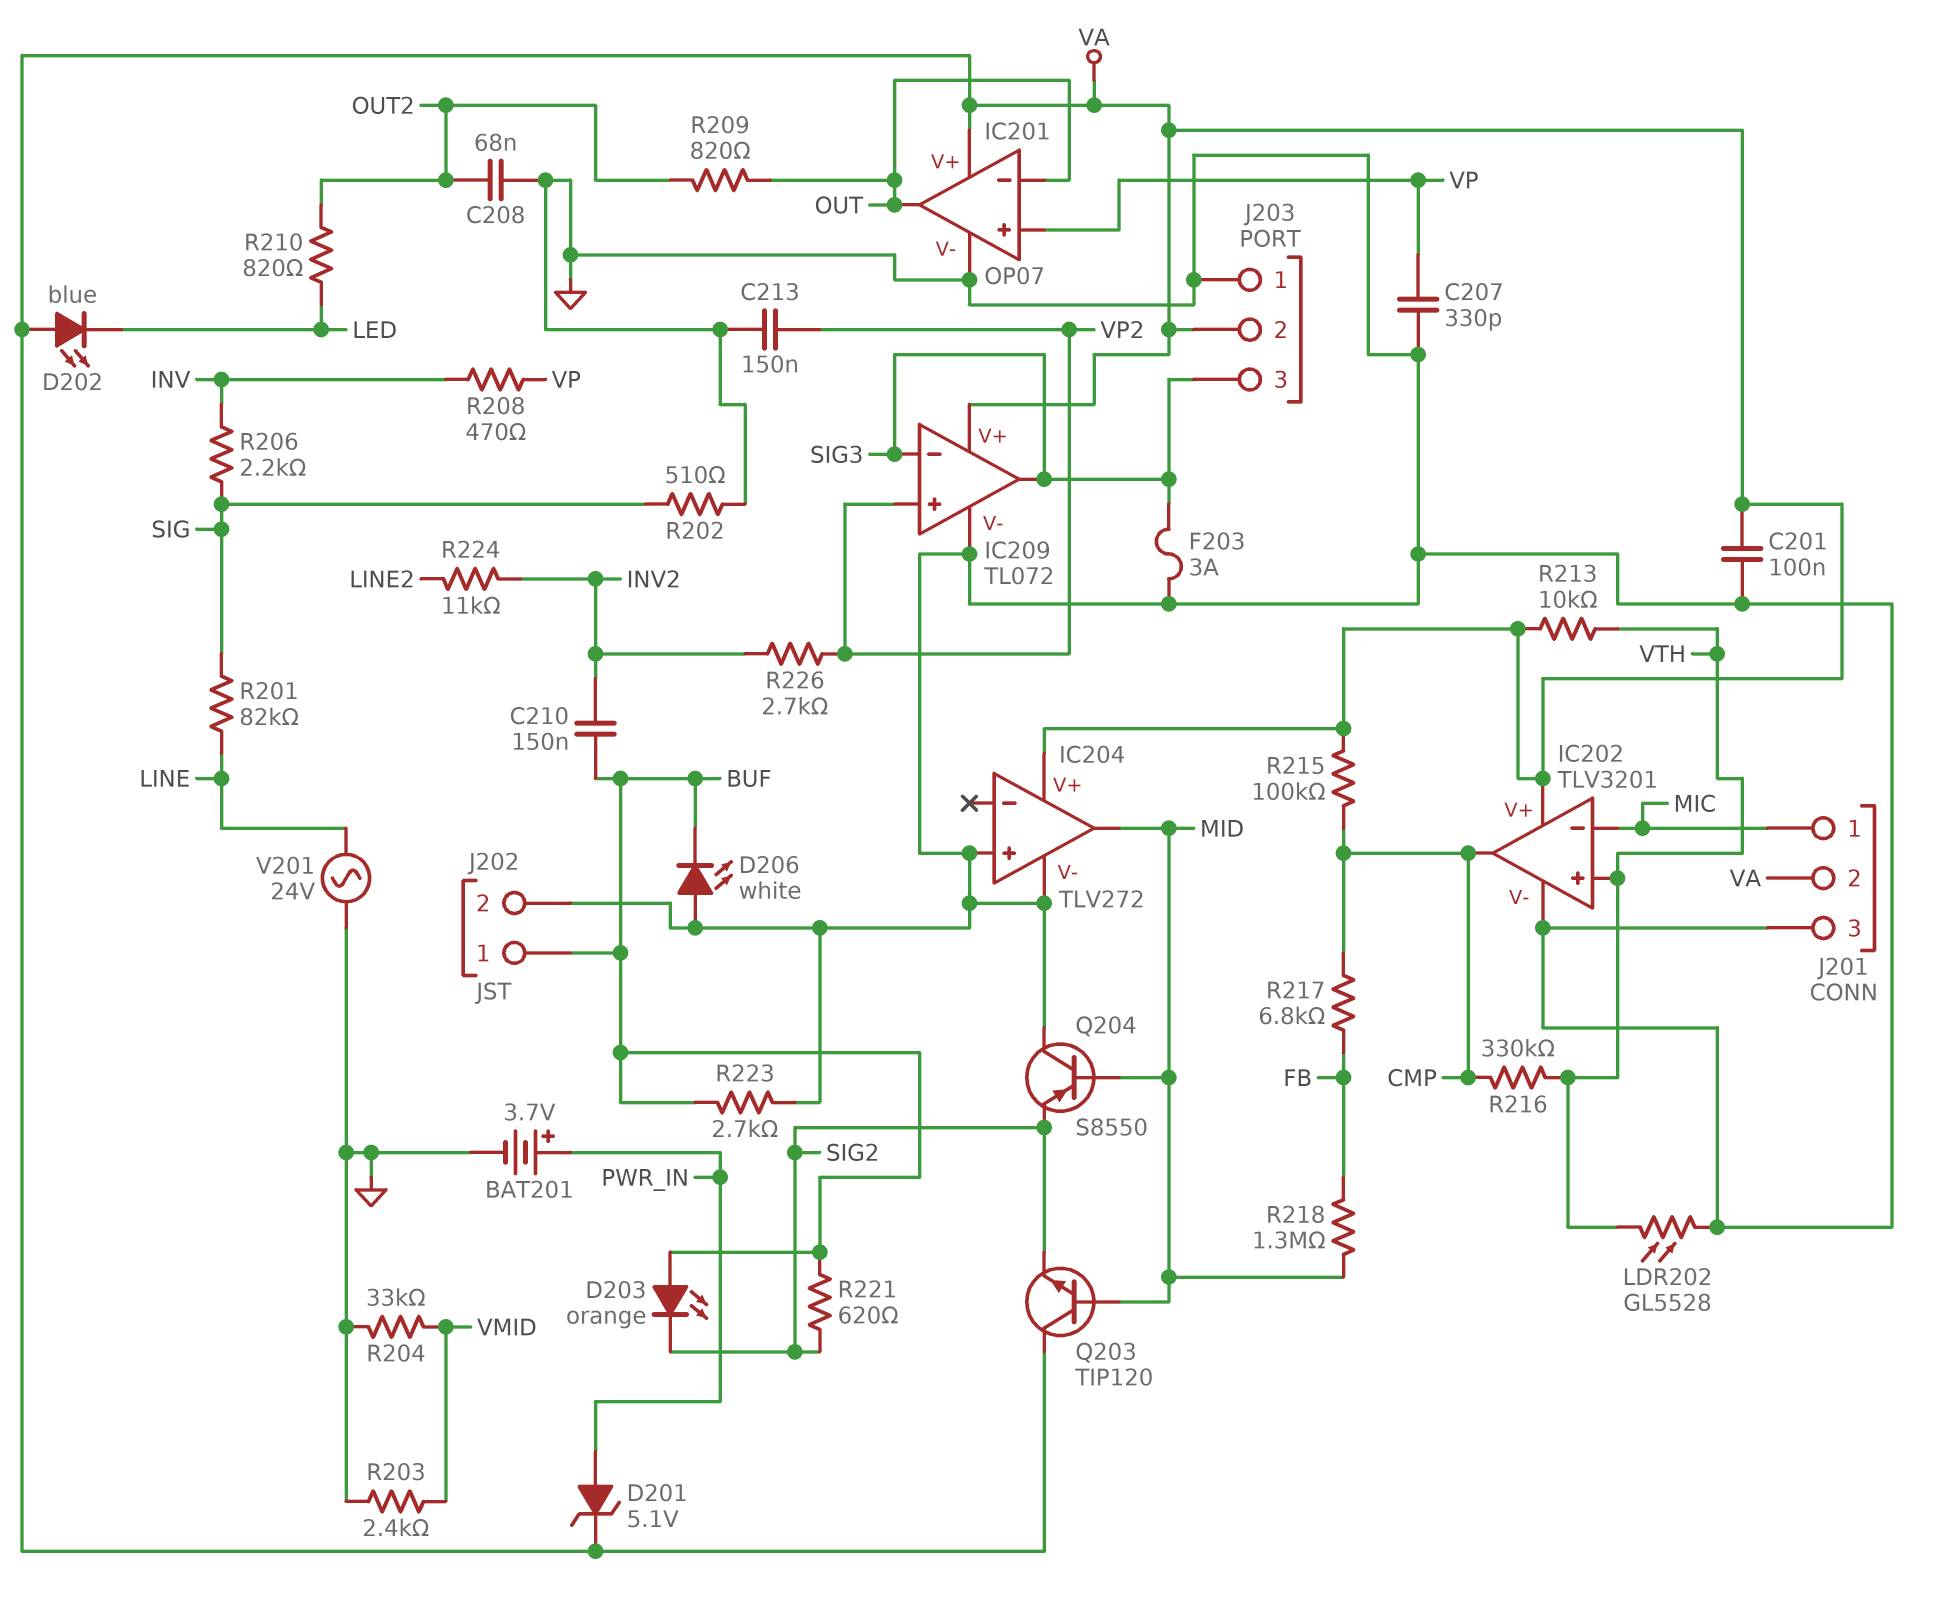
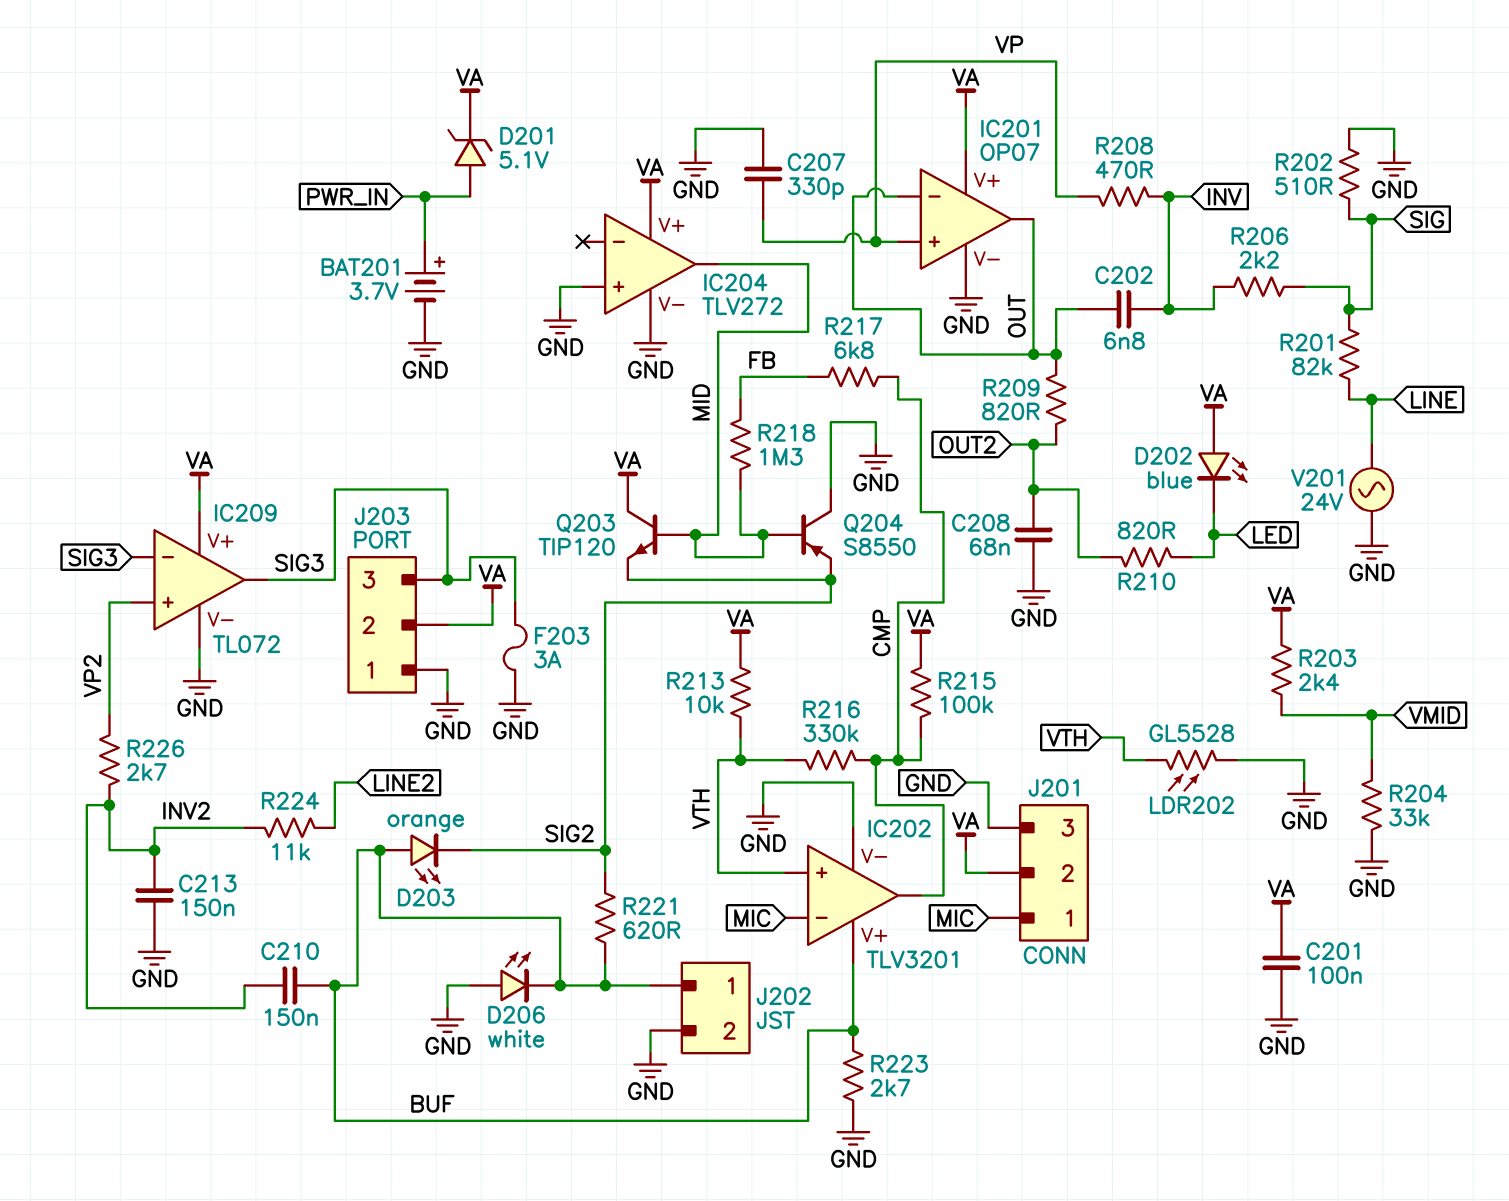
C202: none -> 6.8nF (INV, OUT)
C213: 150nF (GND, VP2) -> 150nF (GND, INV2)
IC202 pin V+: VA -> BUF
R203: 2.4k (GND, VMID) -> 2.4k (VA, VMID)

